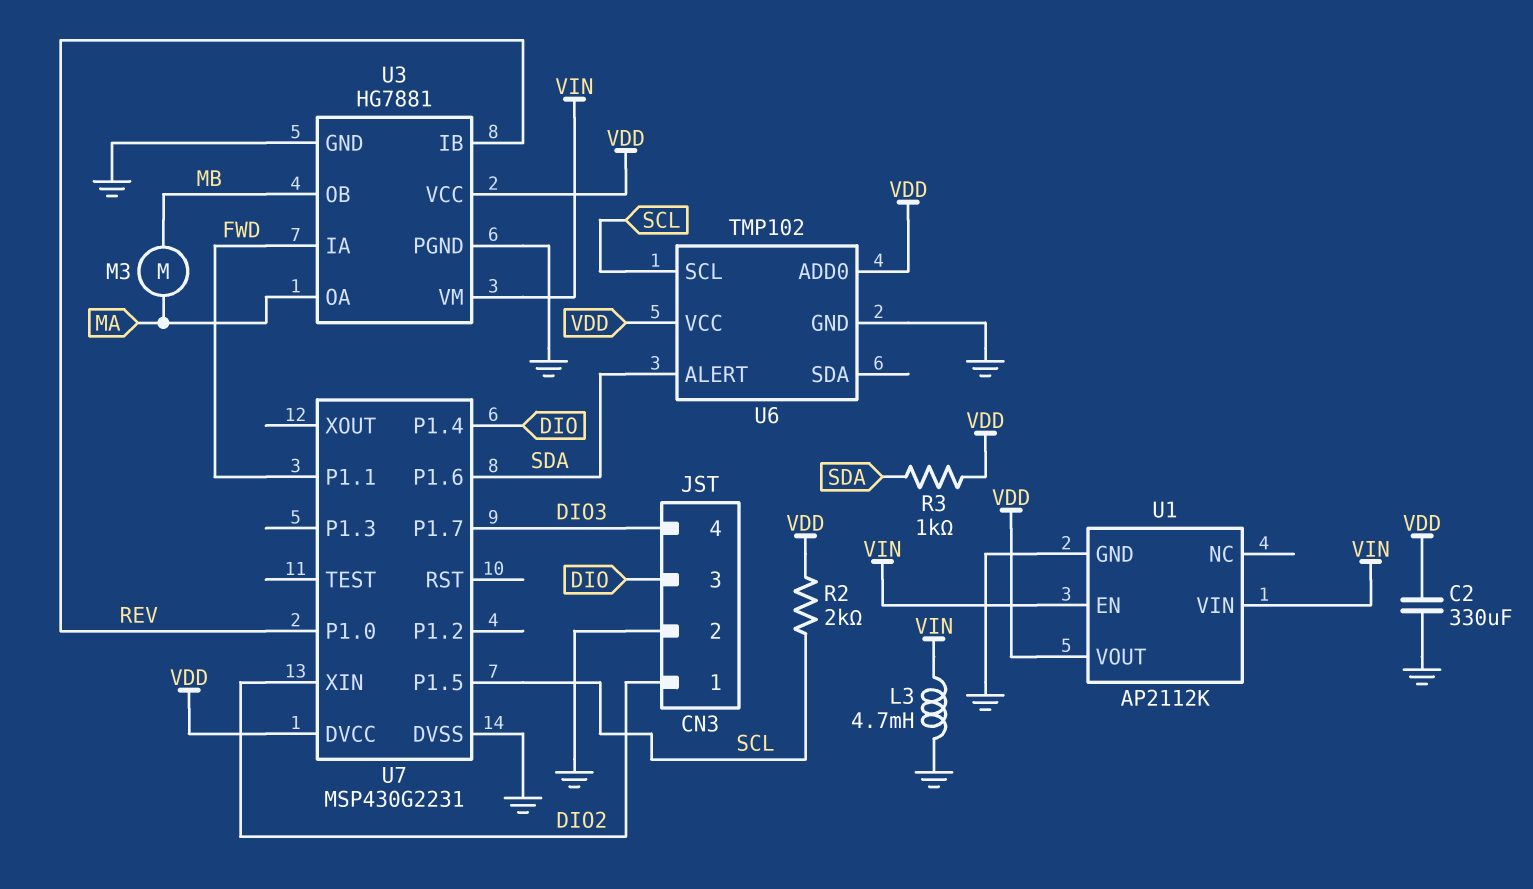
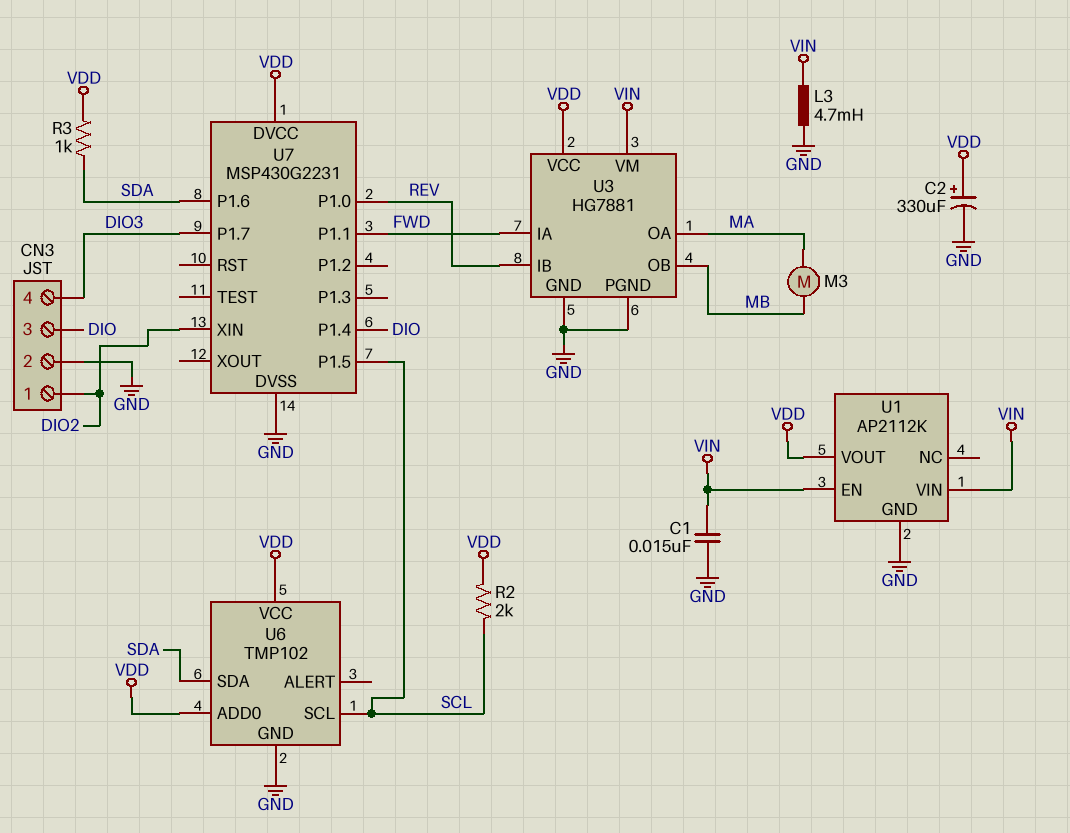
C1: none -> 15nF (GND, VIN)
C2: 330uF (GND, VDD) -> 330uF (plus VDD, minus GND)
U6 pin ALERT: SDA -> none
U6 pin SDA: none -> SDA

